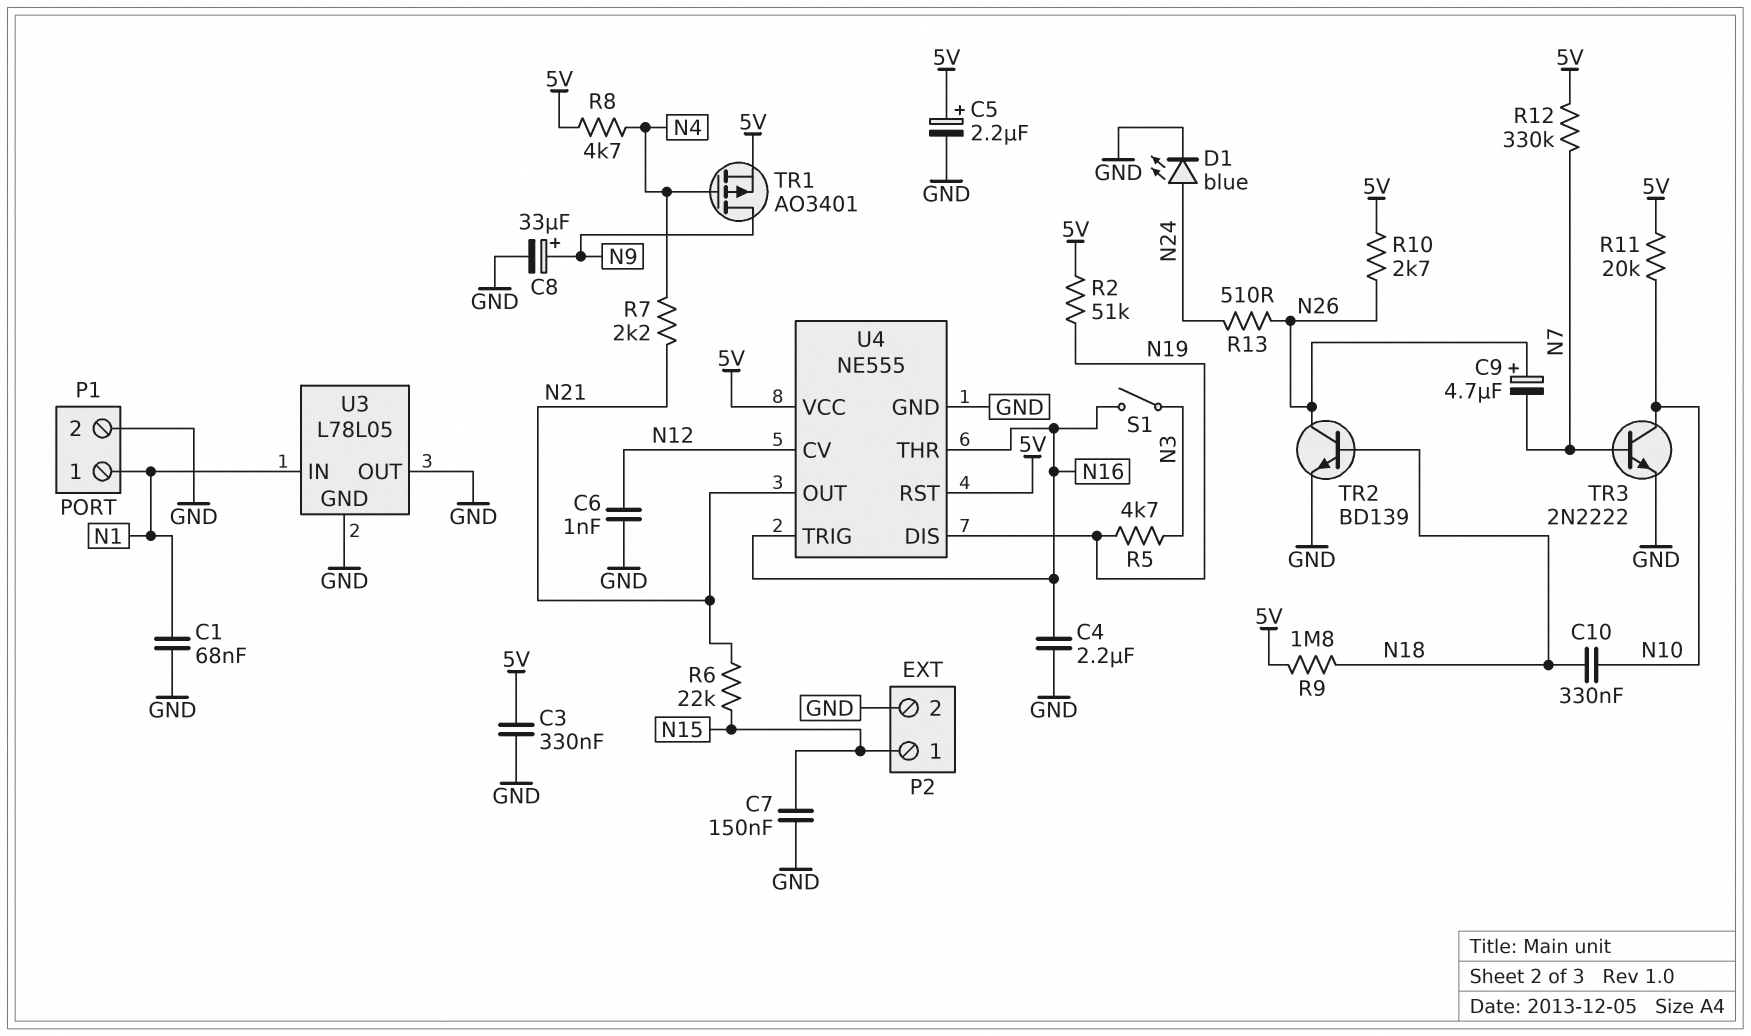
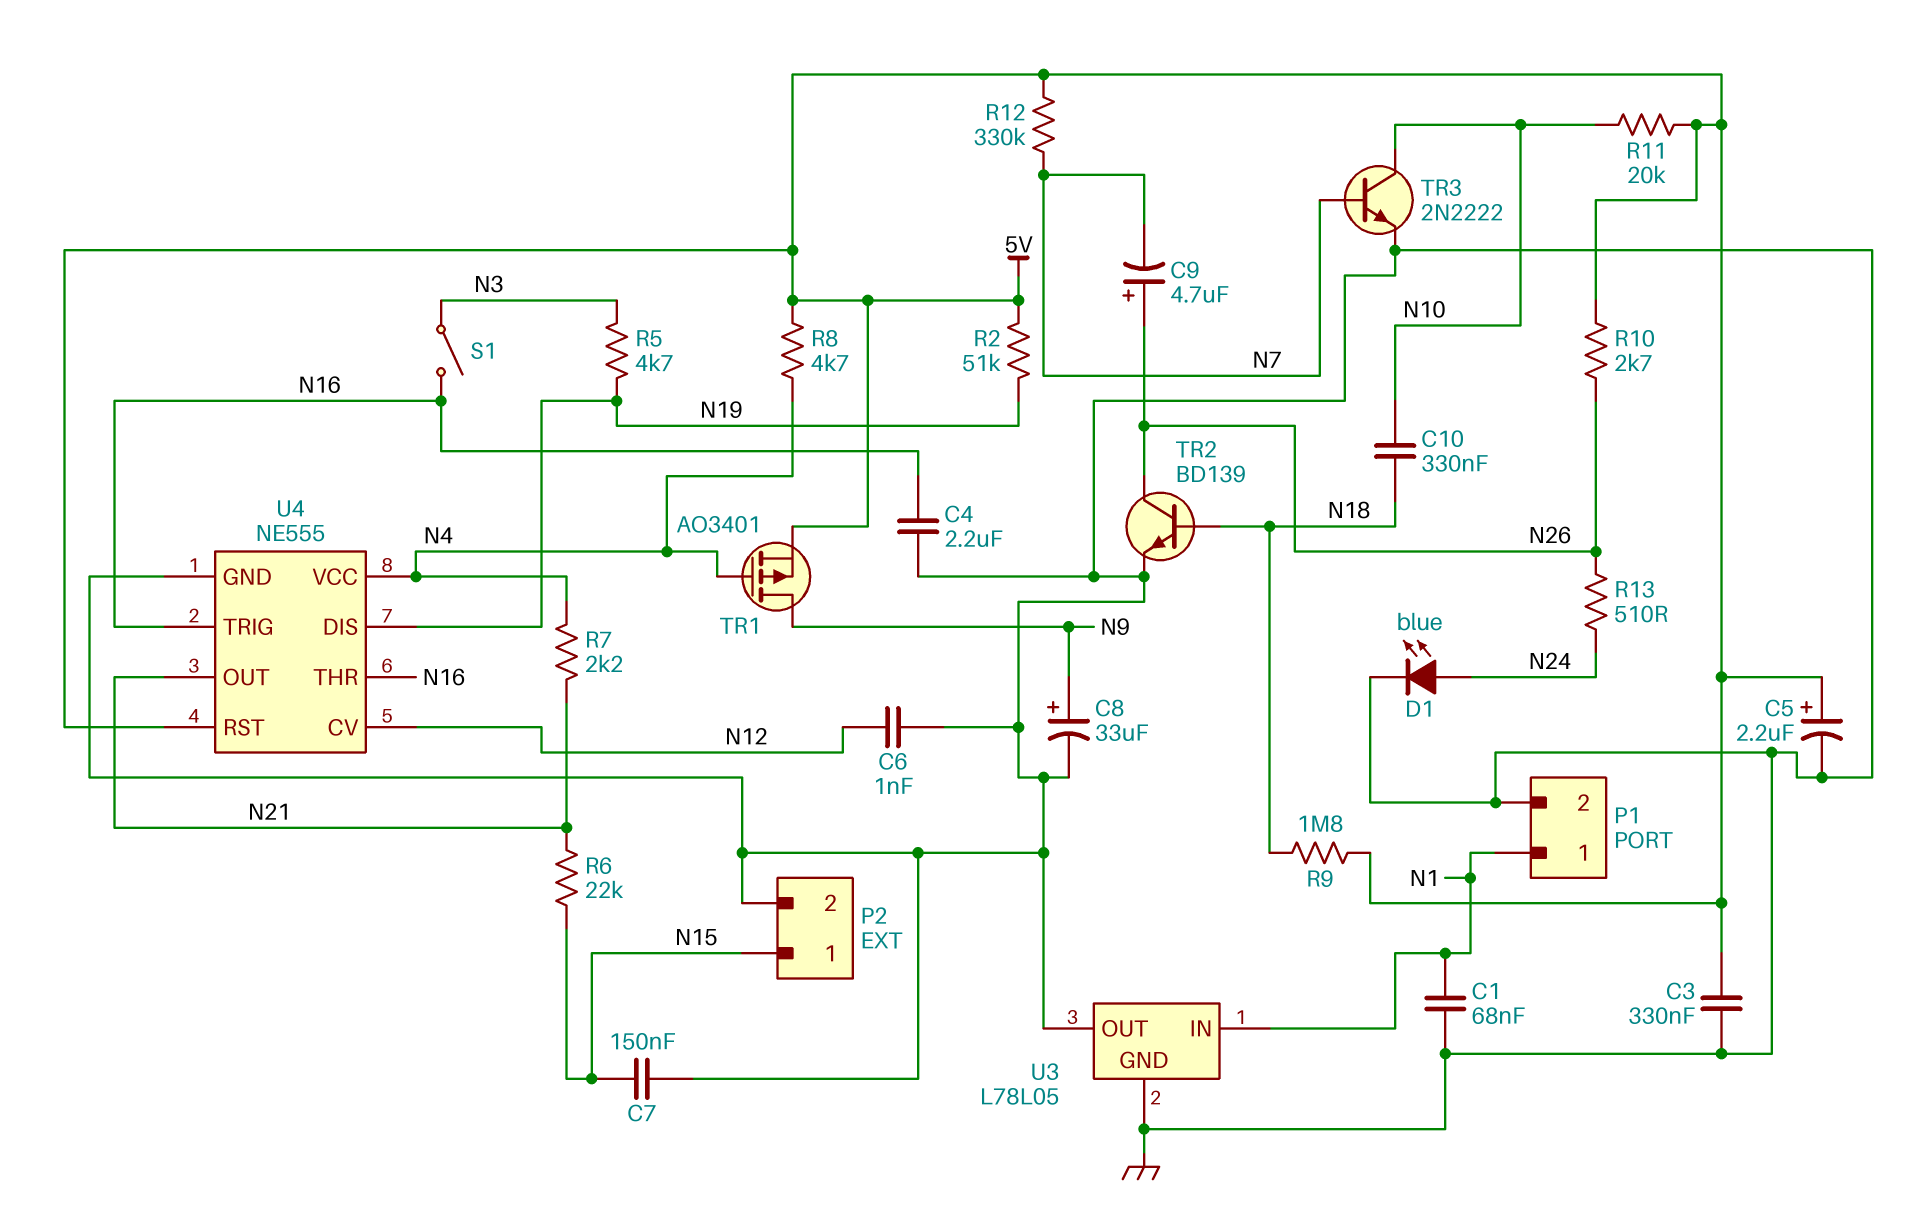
U4 pin VCC: 5V -> N4

